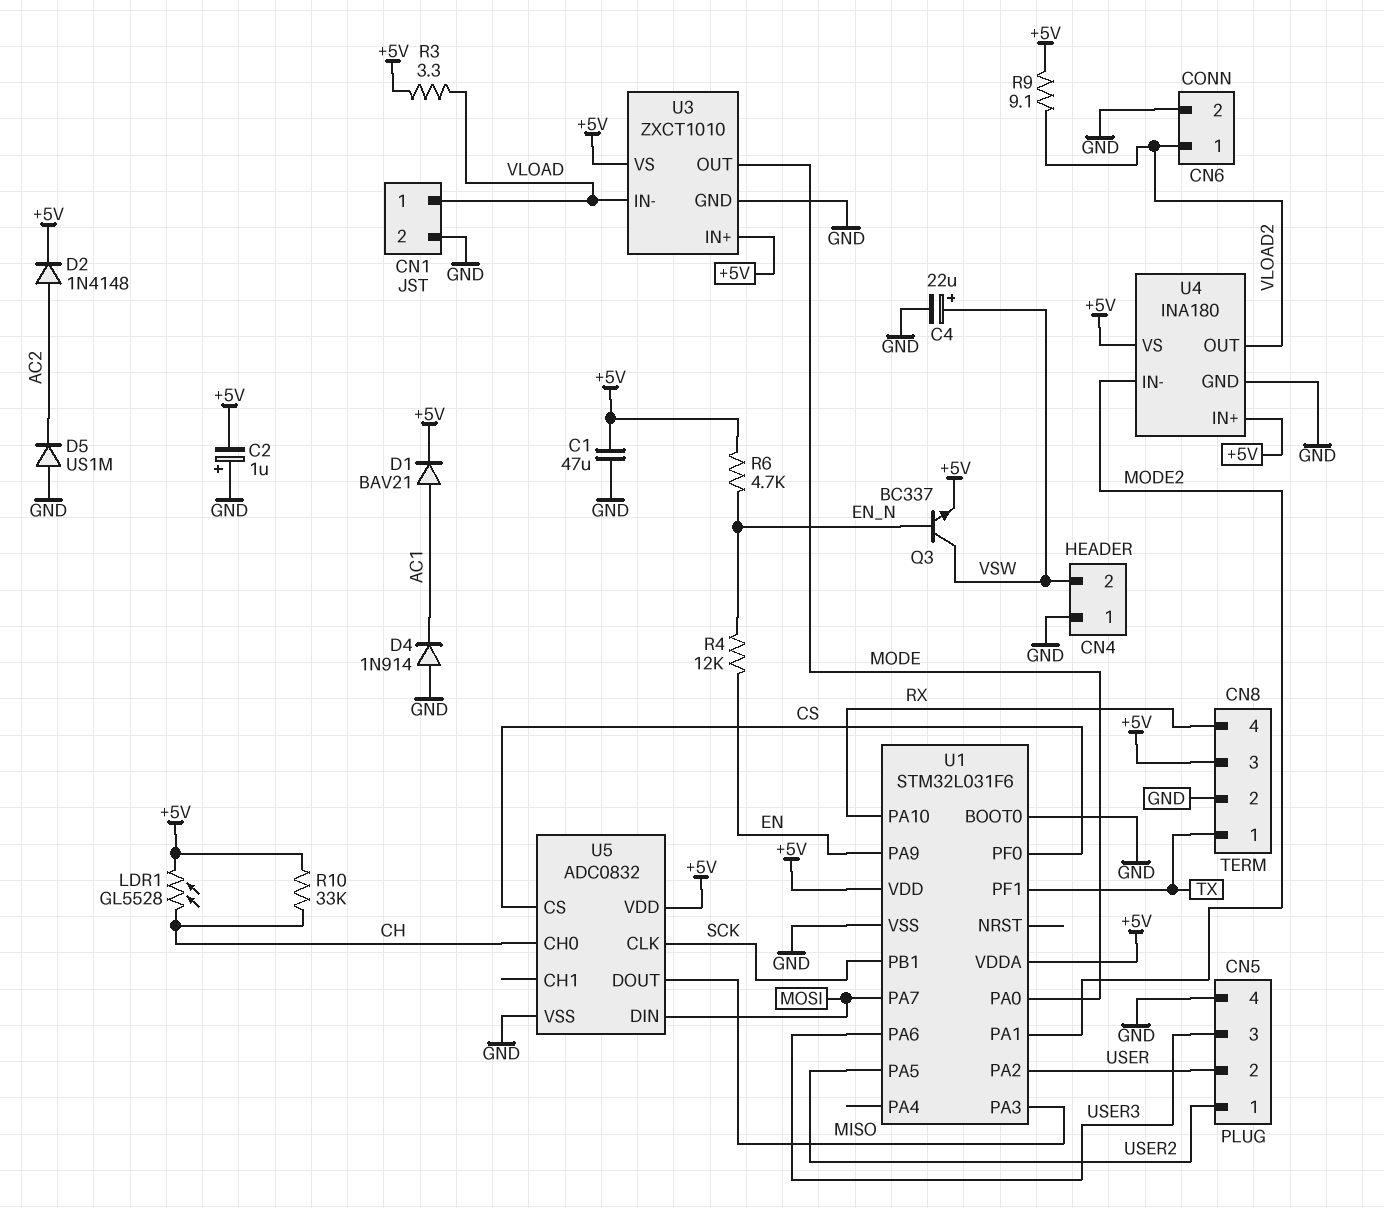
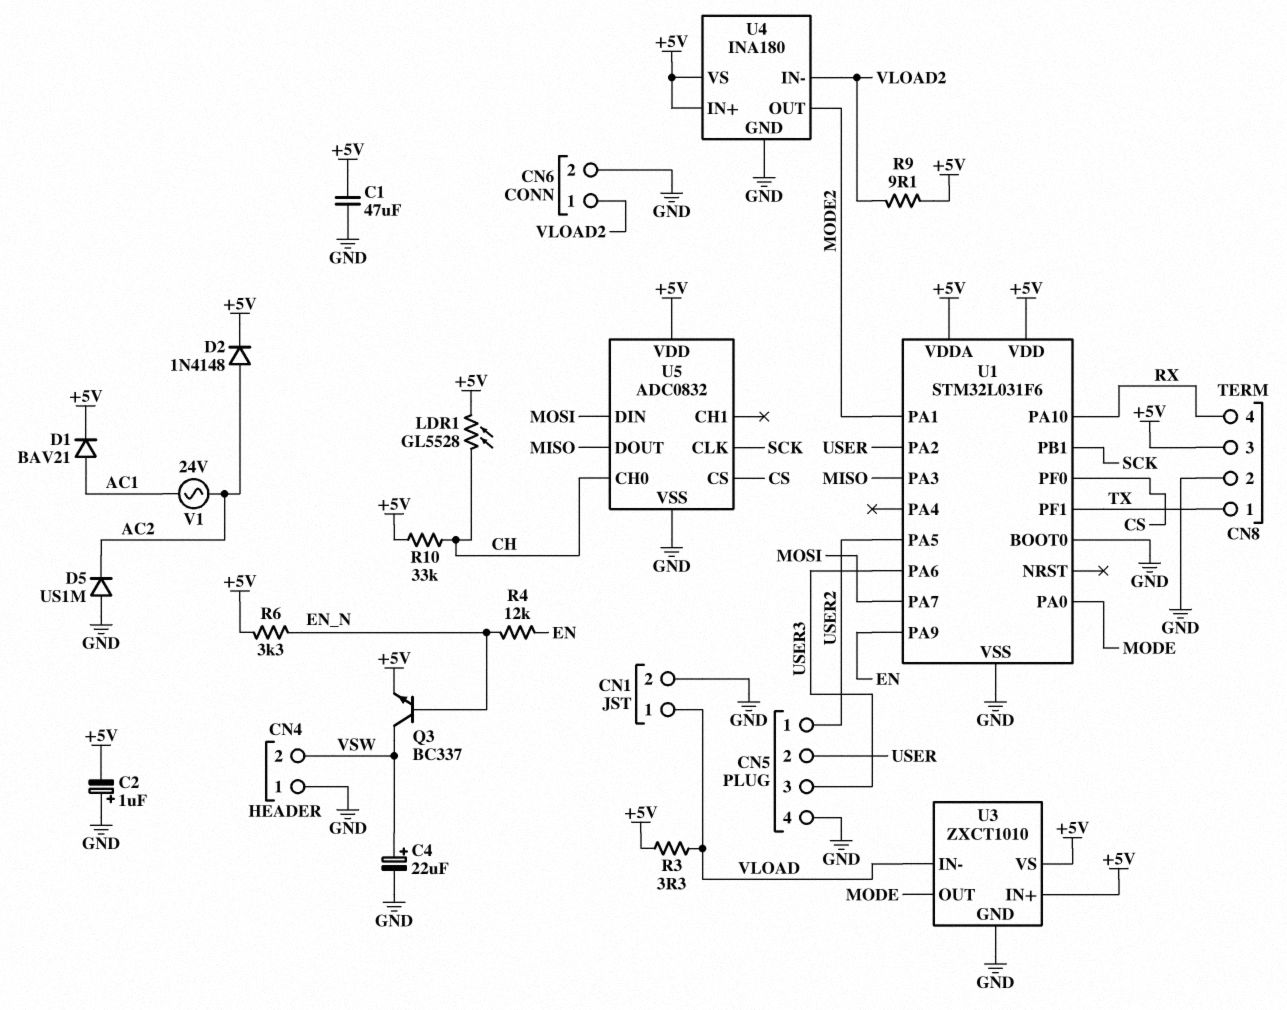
D4: diode 1N914 (A GND, K AC1) -> none
R6: 4.7k (+5V, EN_N) -> 3.3k (+5V, EN_N)
U4 pin IN-: MODE2 -> VLOAD2
U4 pin OUT: VLOAD2 -> MODE2
V1: none -> AC 24V (AC1, AC2)

